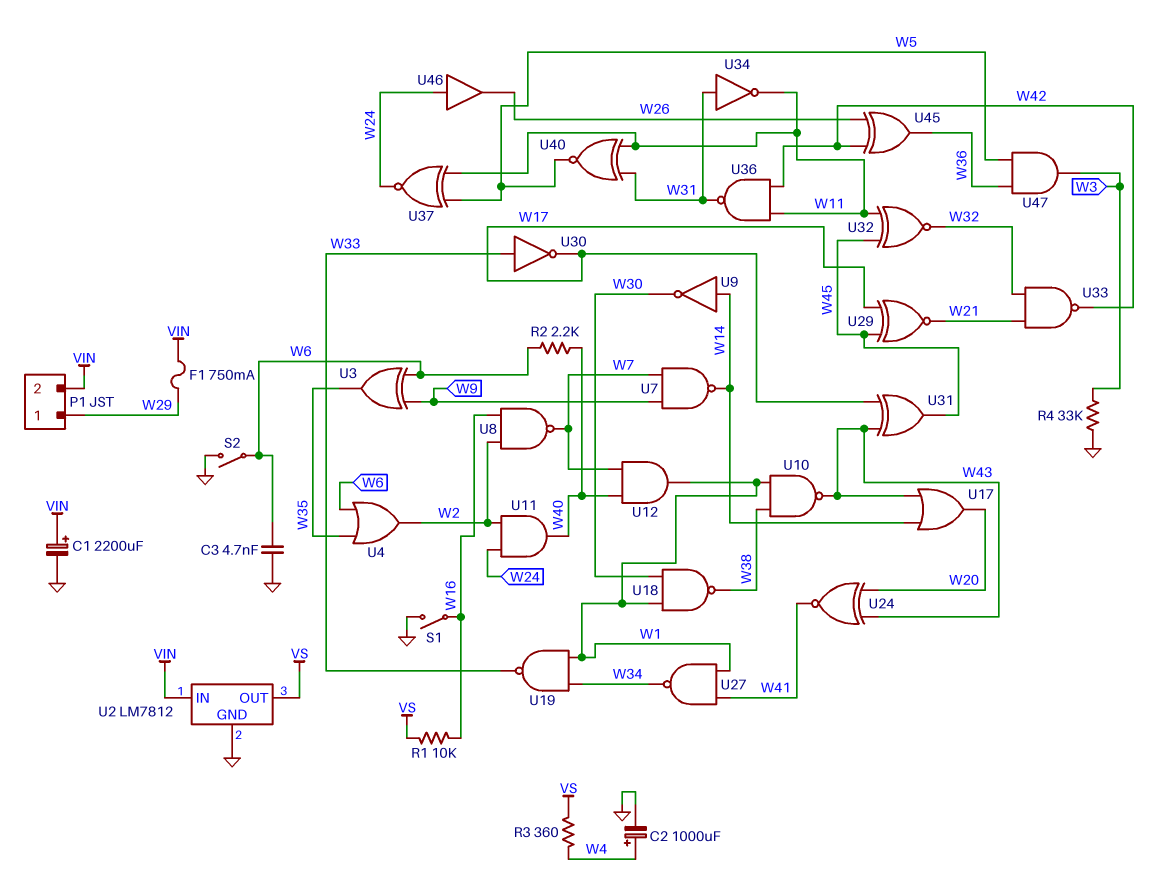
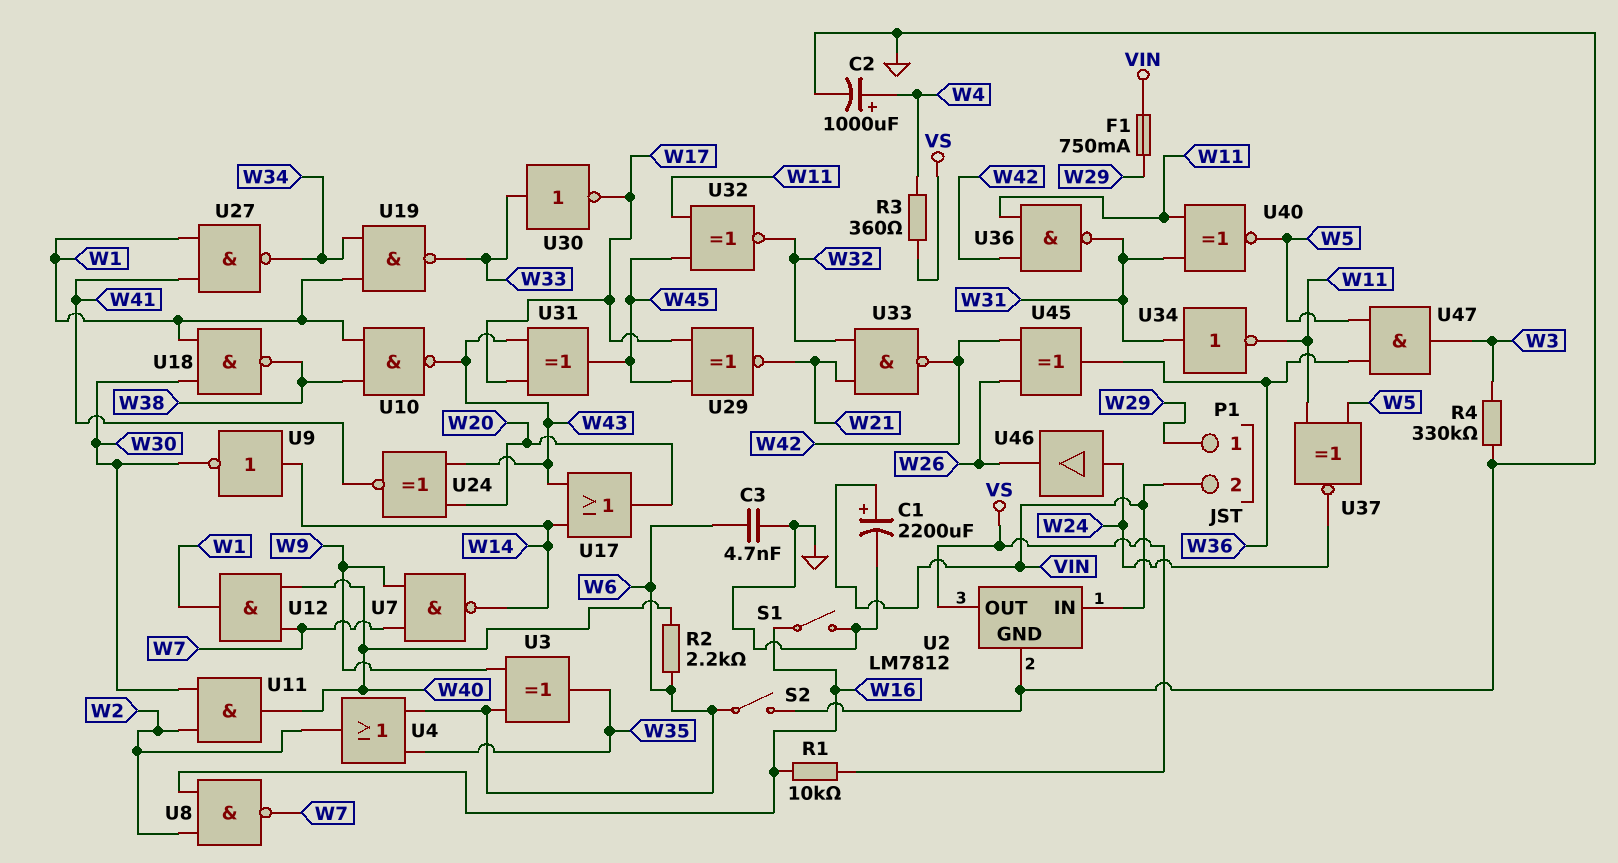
R4: 33k (GND, W3) -> 330k (GND, W3)
U11: AND (in W2, in W24, out W40) -> AND (in W2, in W30, out W40)

